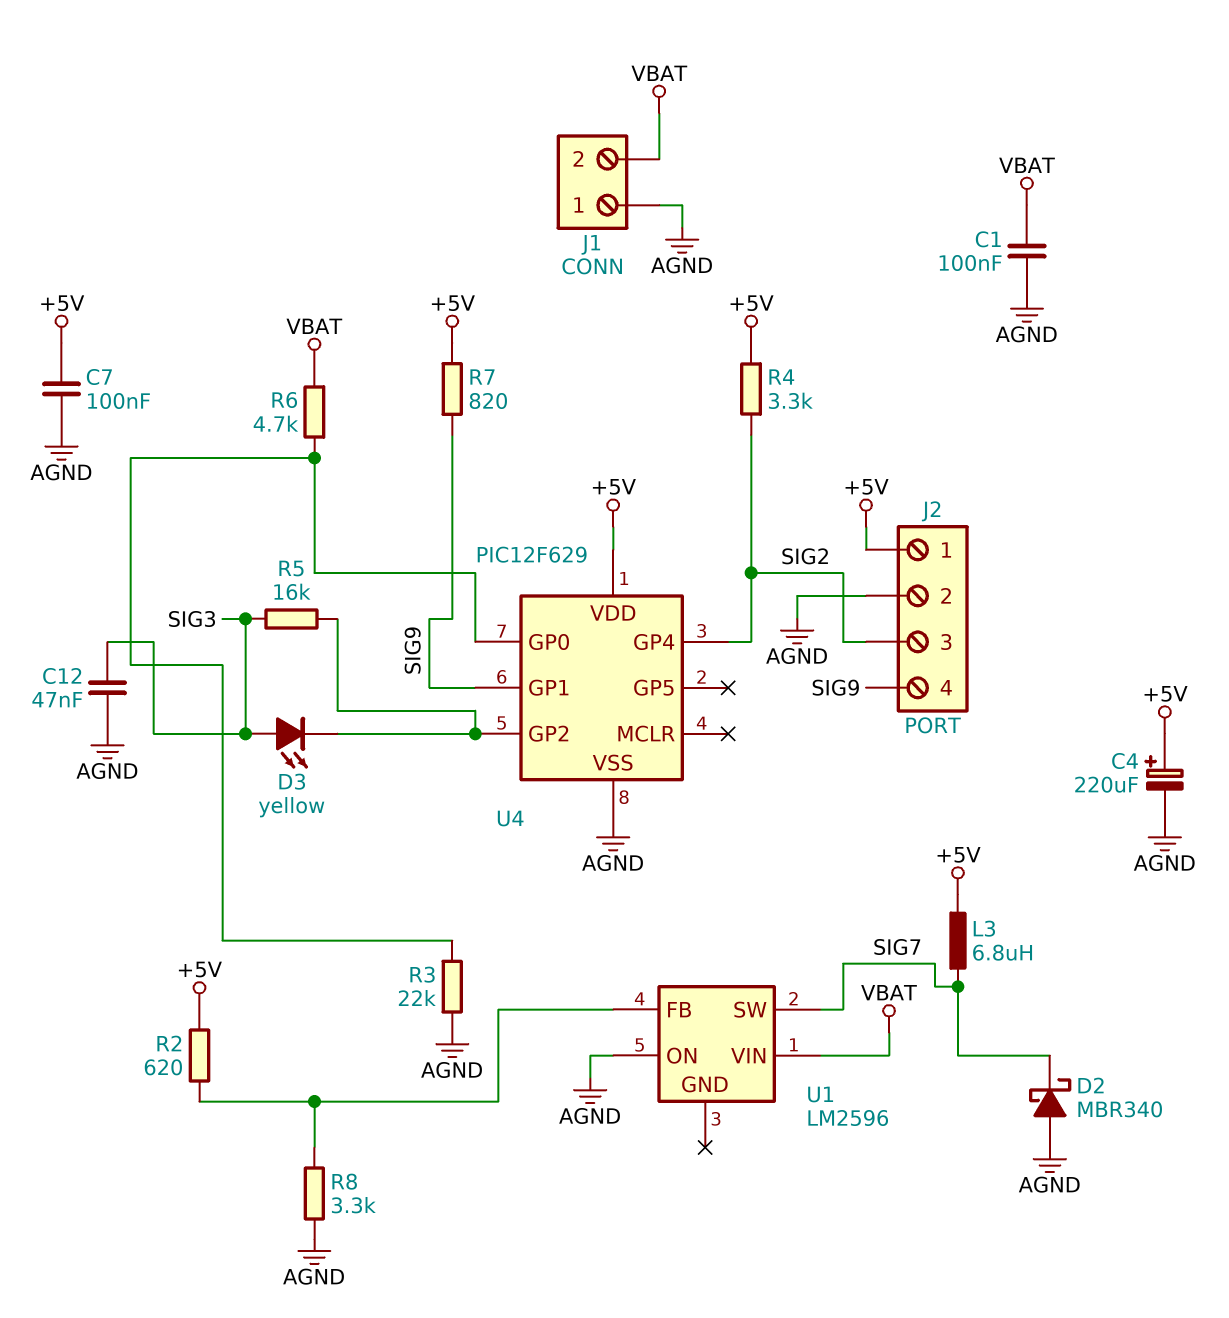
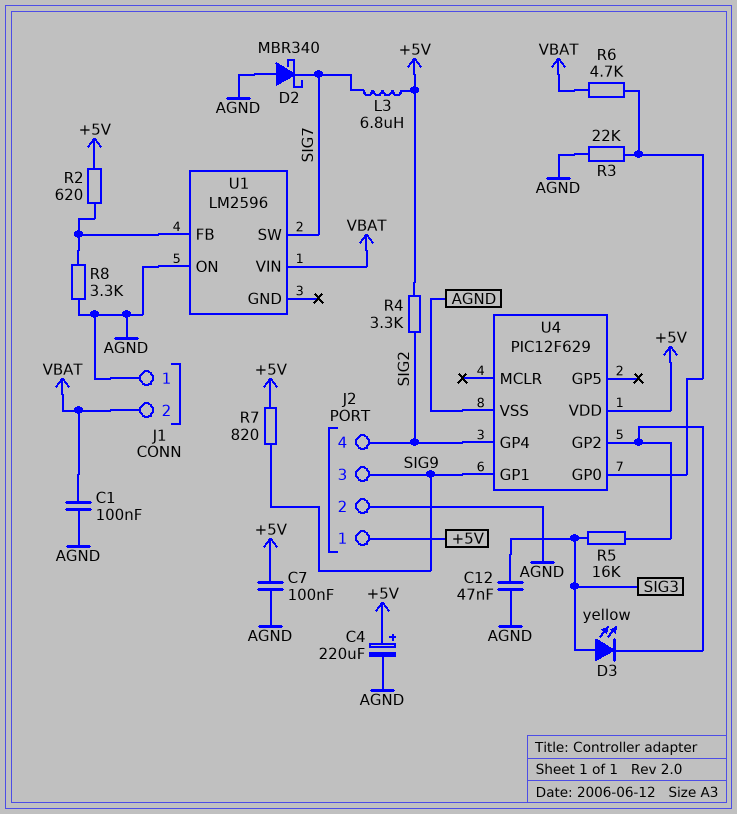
J2 pin 3: SIG2 -> SIG9
J2 pin 4: SIG9 -> SIG2

